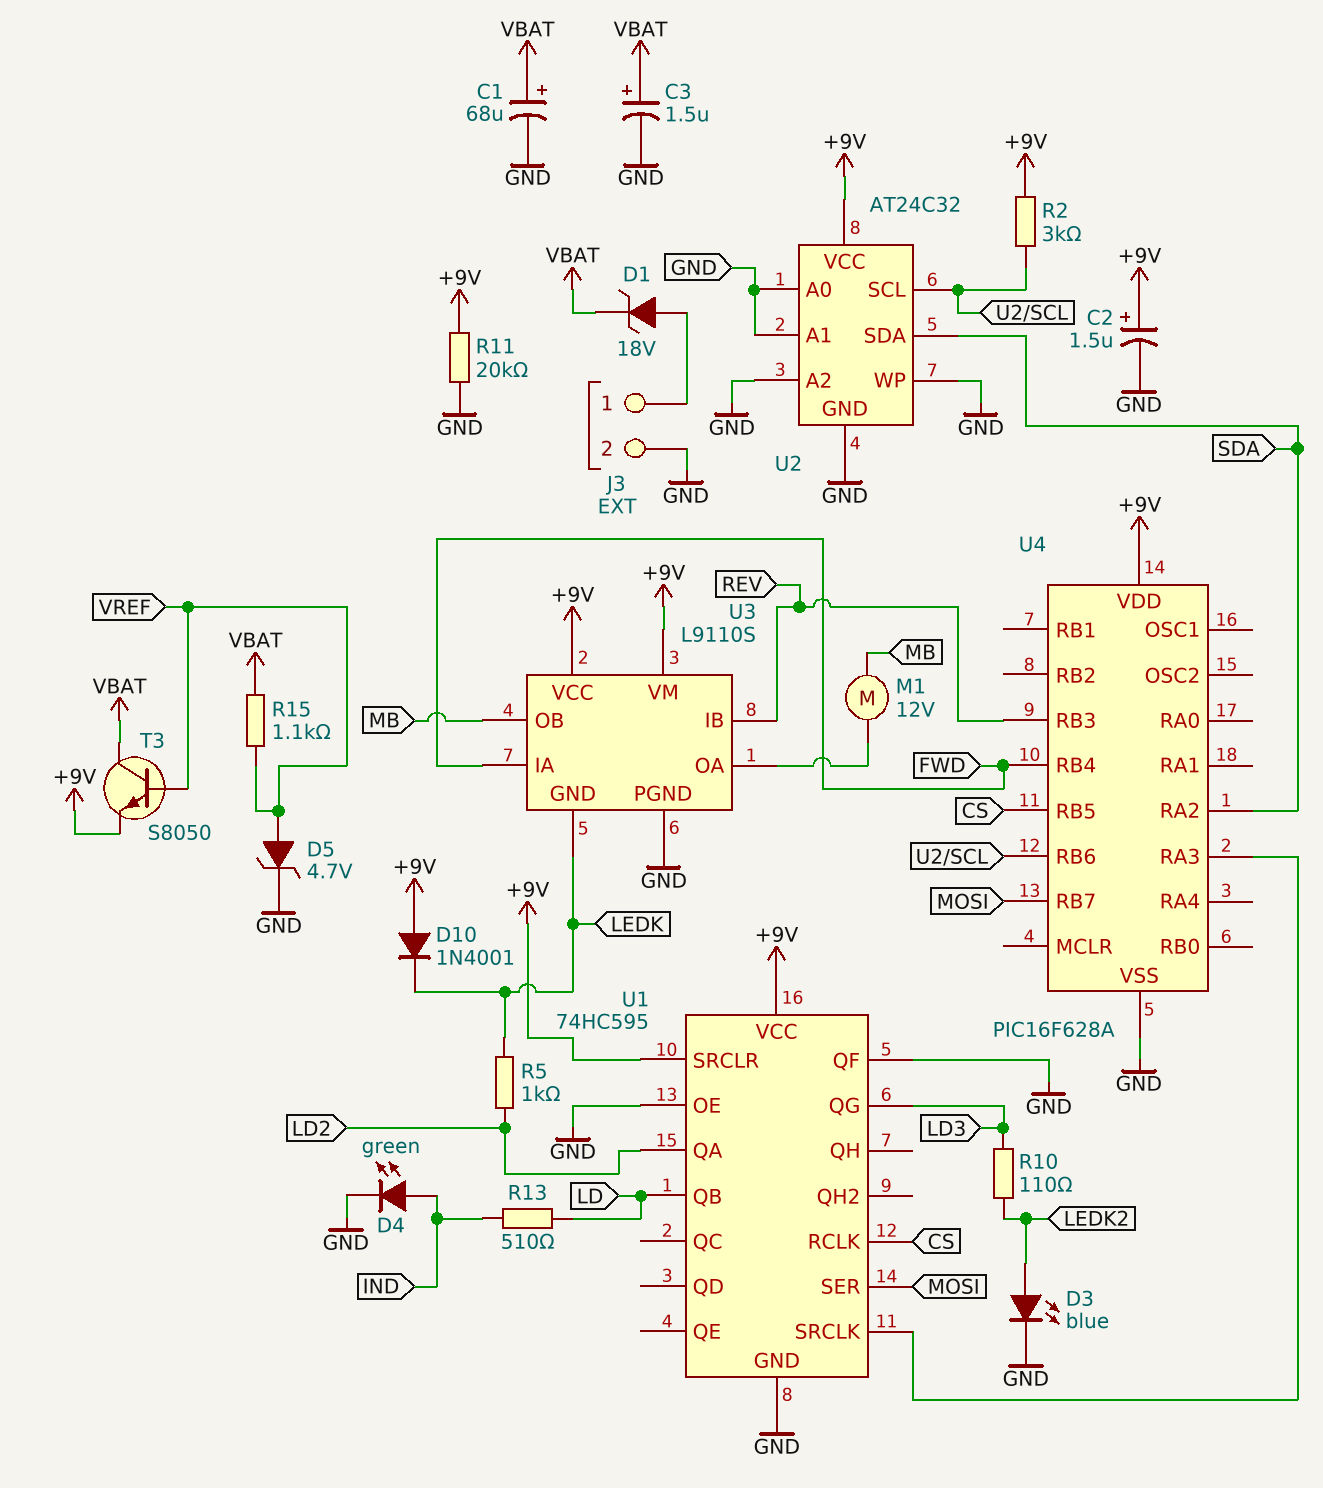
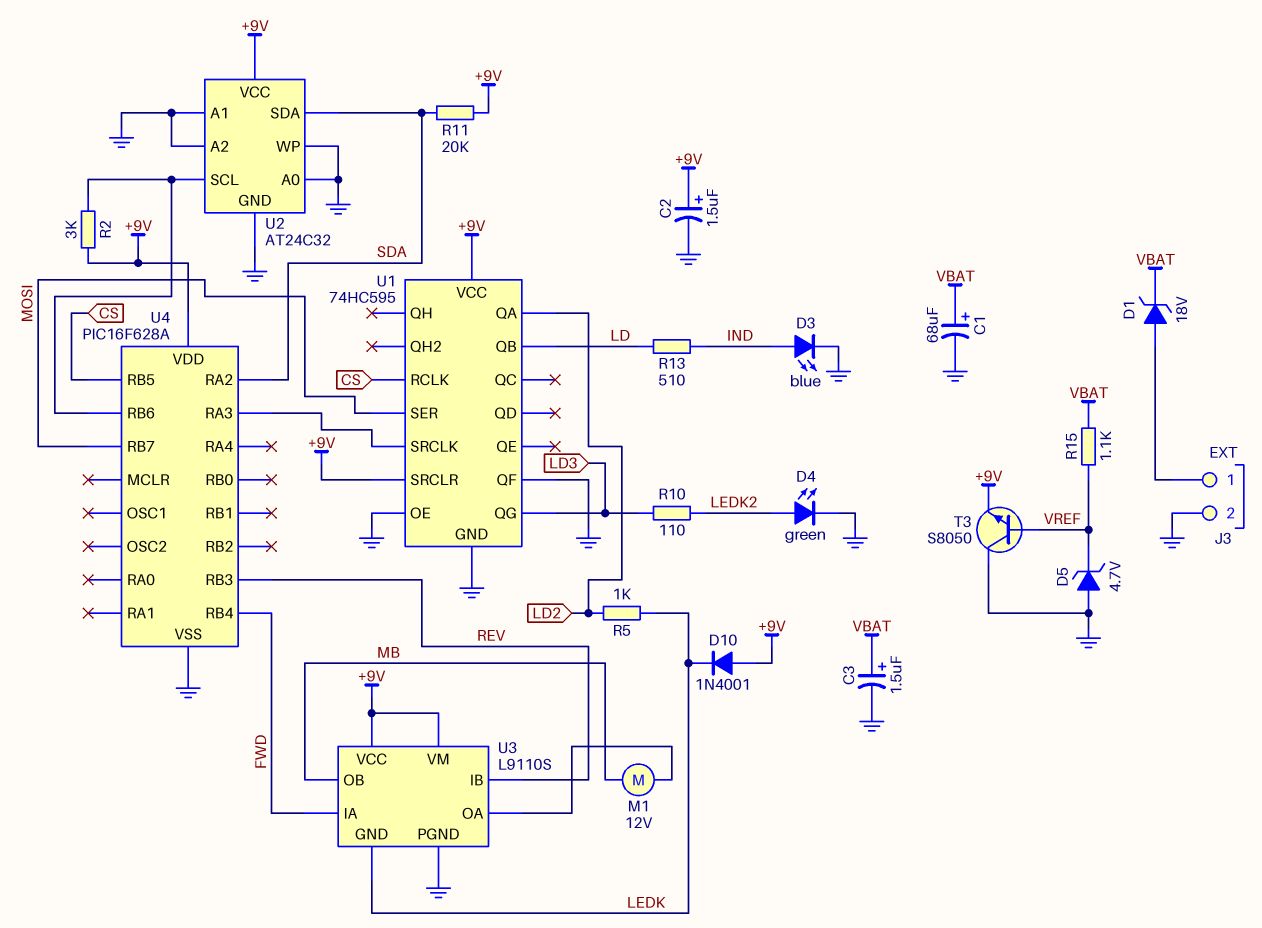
D3: LED blue (A LEDK2, K GND) -> LED blue (A IND, K GND)
D4: LED green (A IND, K GND) -> LED green (A LEDK2, K GND)
D5: zener 4.7V (A VREF, K GND) -> zener 4.7V (A GND, K VREF)
R11: 20k (+9V, GND) -> 20k (+9V, SDA)
T3: NPN S8050 (B VREF, C VBAT, E +9V) -> NPN S8050 (B VREF, C GND, E +9V)

